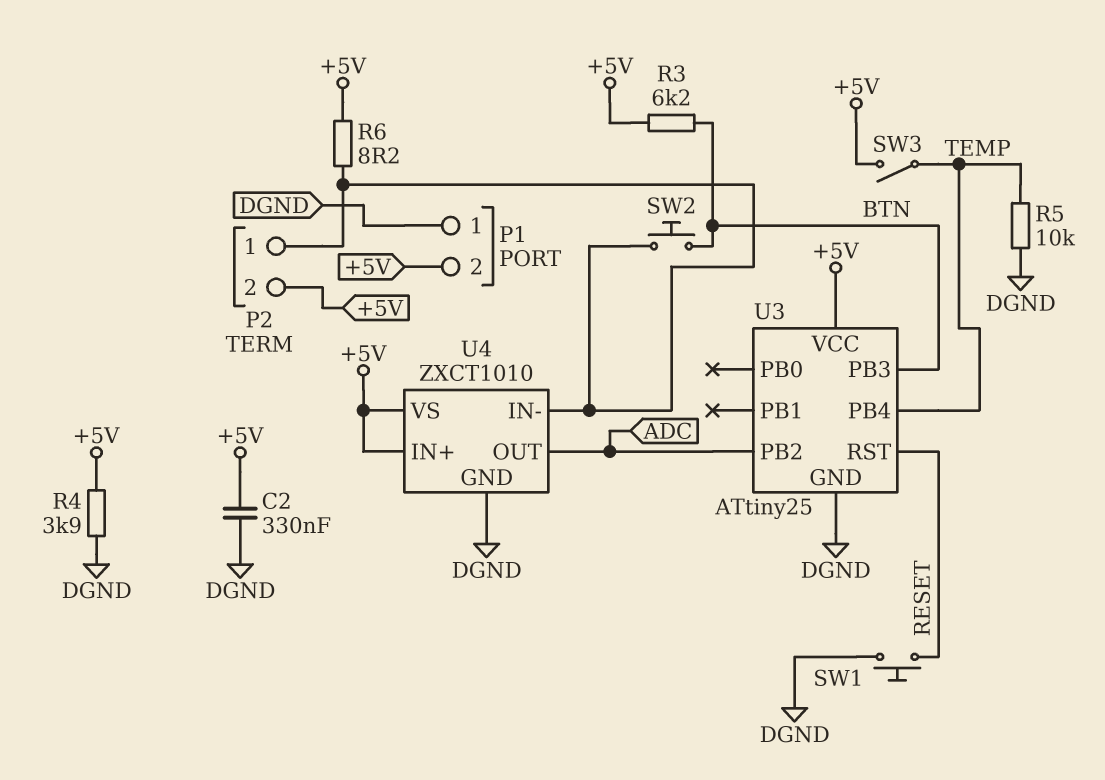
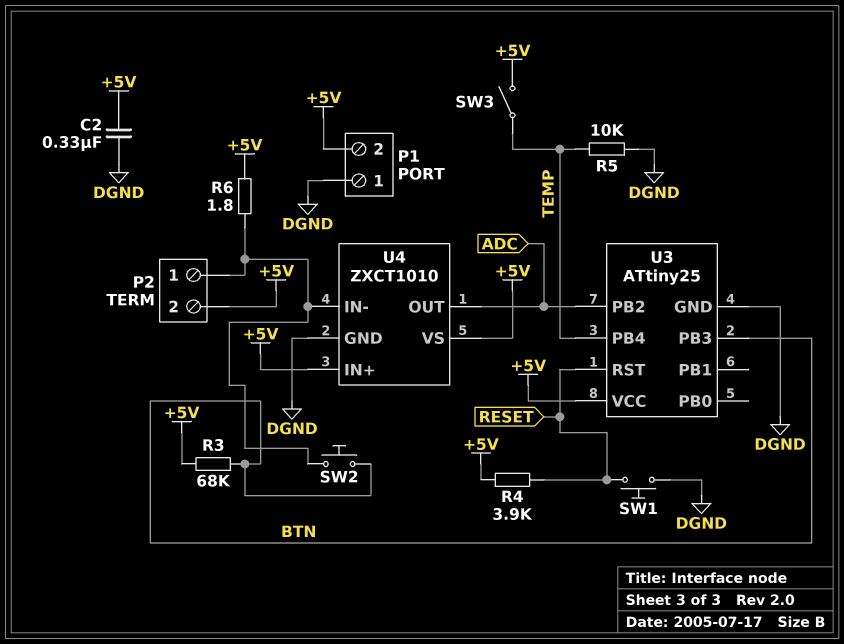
R3: 6.2k (+5V, BTN) -> 68k (+5V, BTN)
R4: 3.9k (+5V, DGND) -> 3.9k (+5V, RESET)
R6: 8.2 (+5V, P2/1) -> 1.8 (+5V, P2/1)

